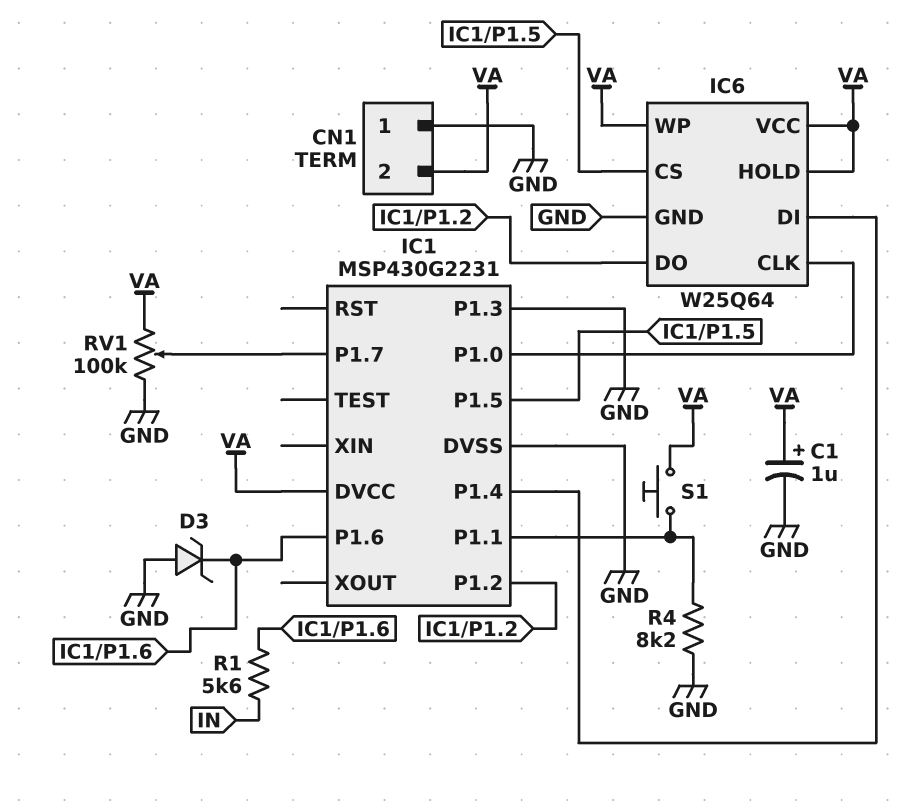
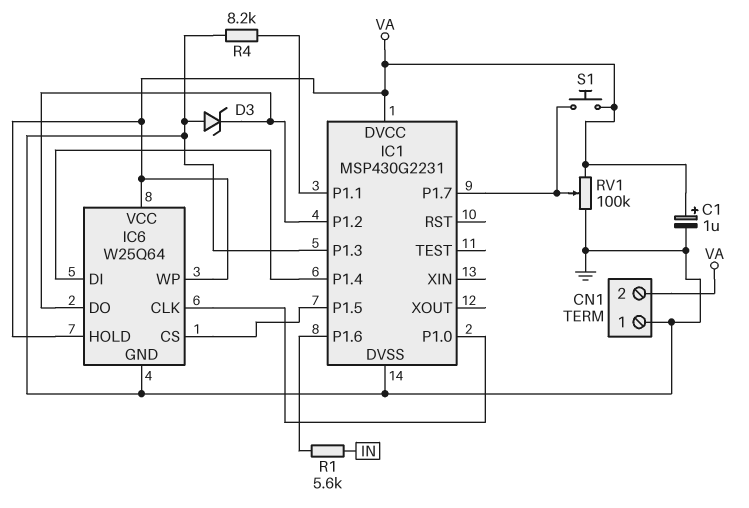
D3: zener (A GND, K IC1/P1.6) -> zener (A GND, K IC1/P1.2)
S1: button (IC1/P1.1, VA) -> button (IC1/P1.7, VA)

